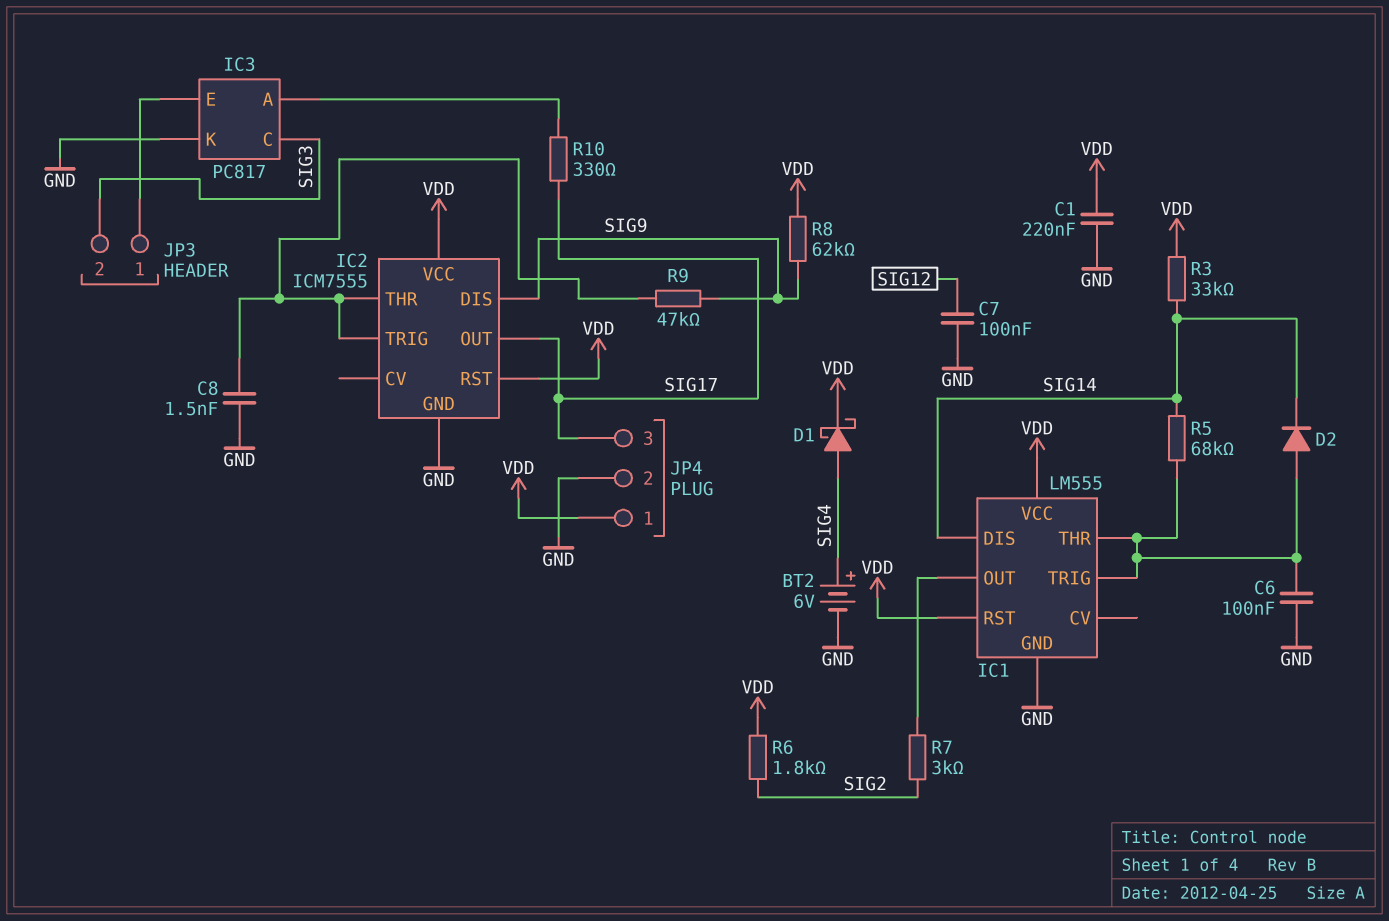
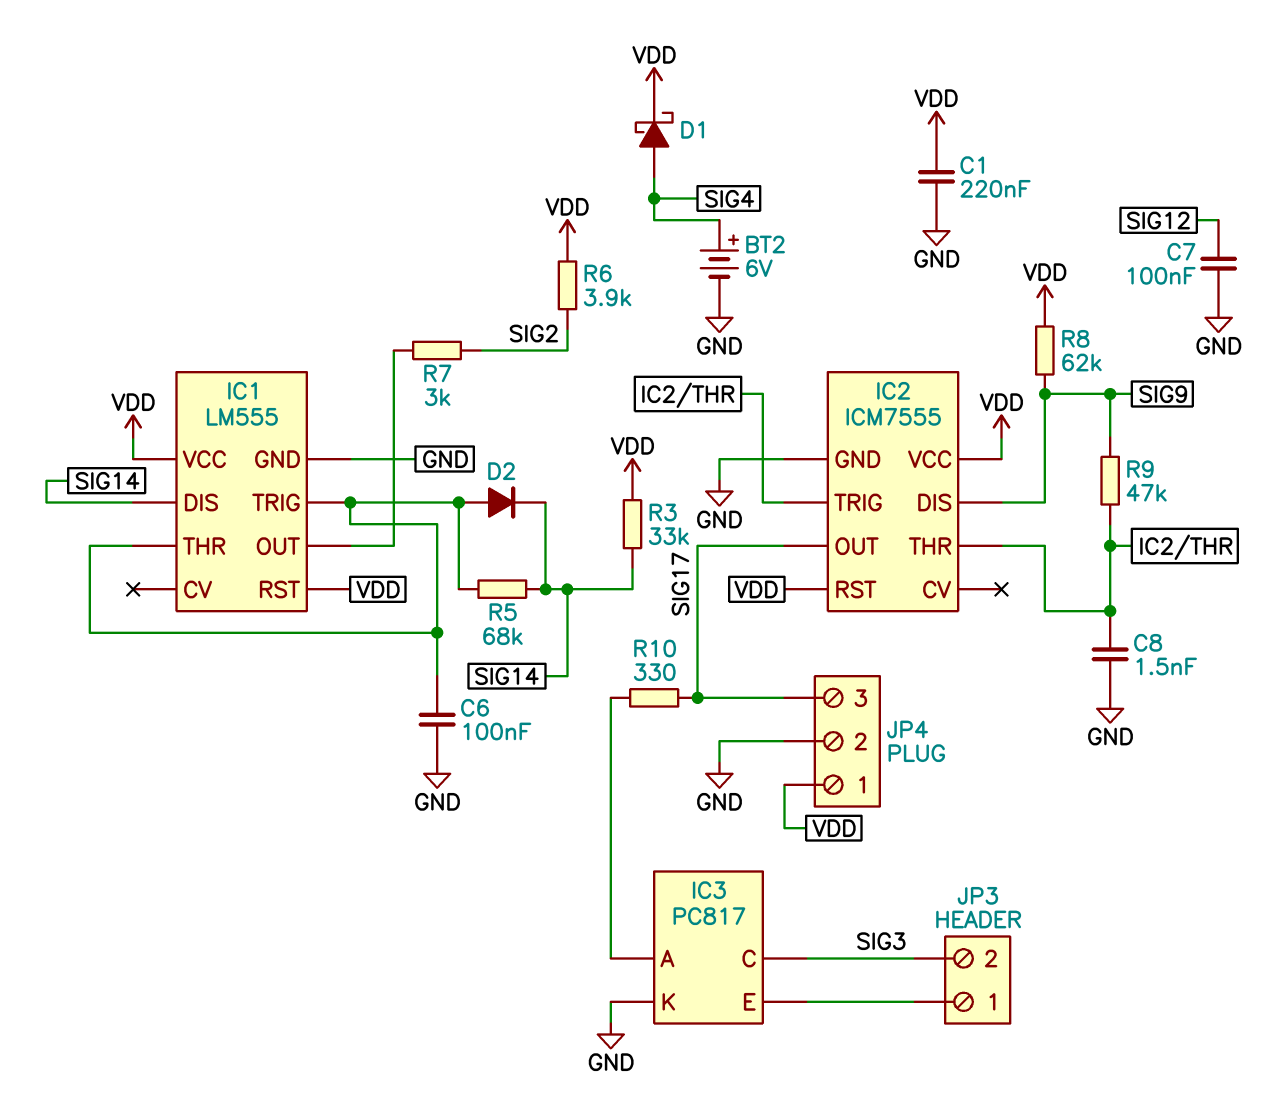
R6: 1.8k (SIG2, VDD) -> 3.9k (SIG2, VDD)

